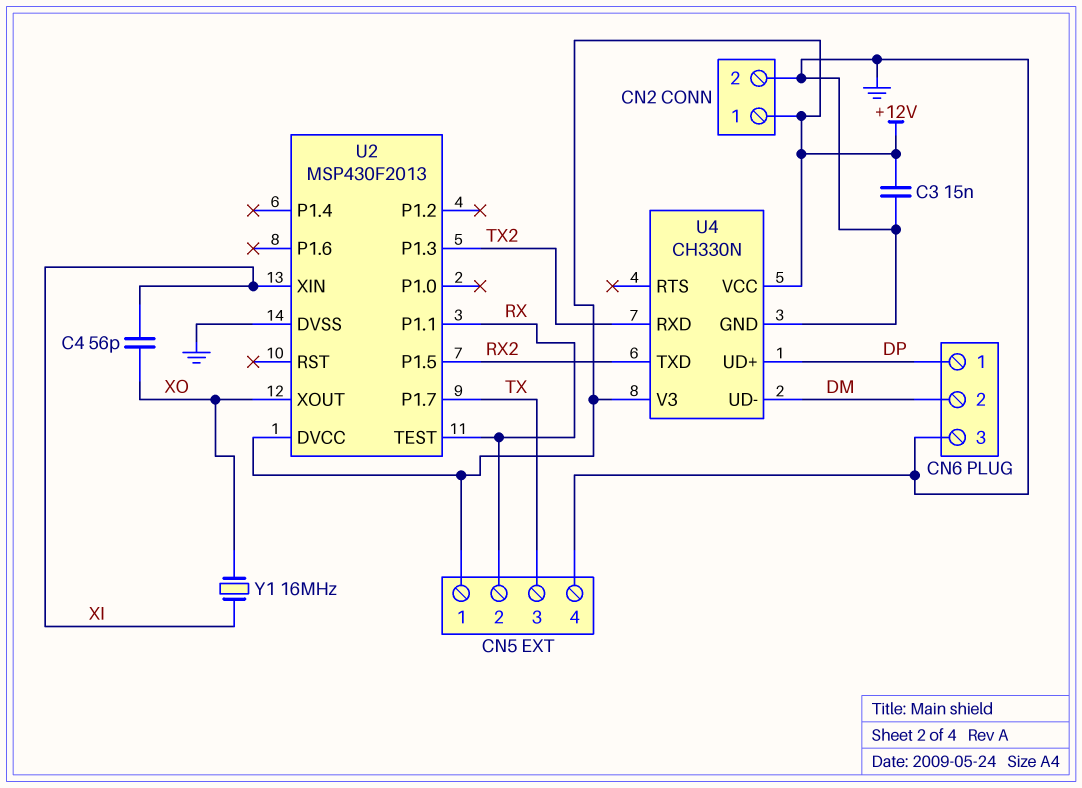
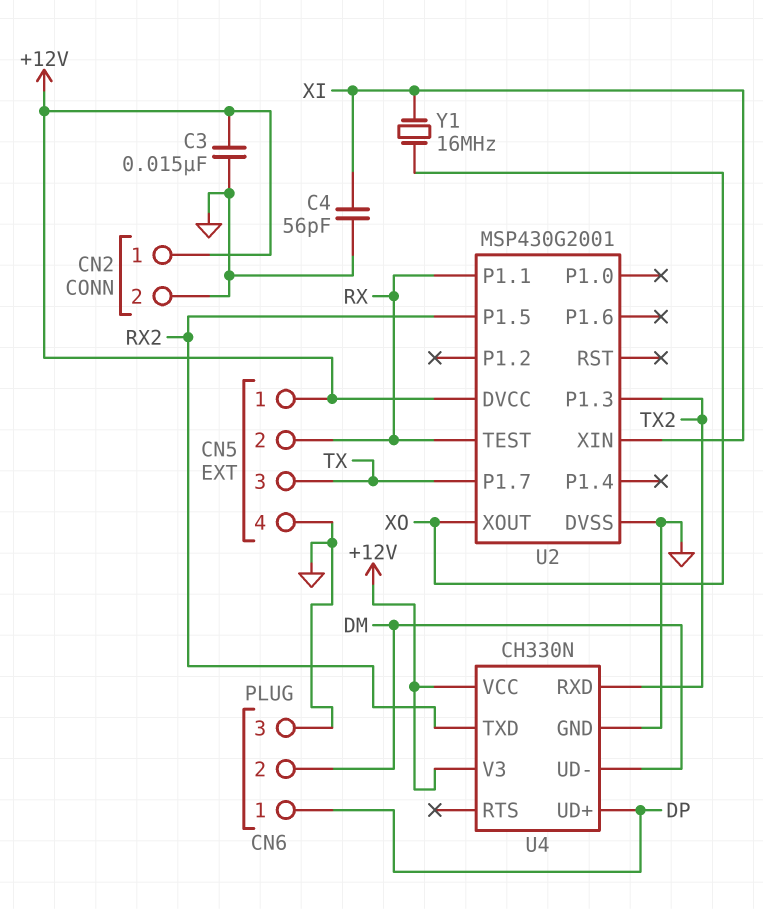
C4: 56pF (XI, XO) -> 56pF (GND, XI)
U2: MSP430F2013 -> MSP430G2001

